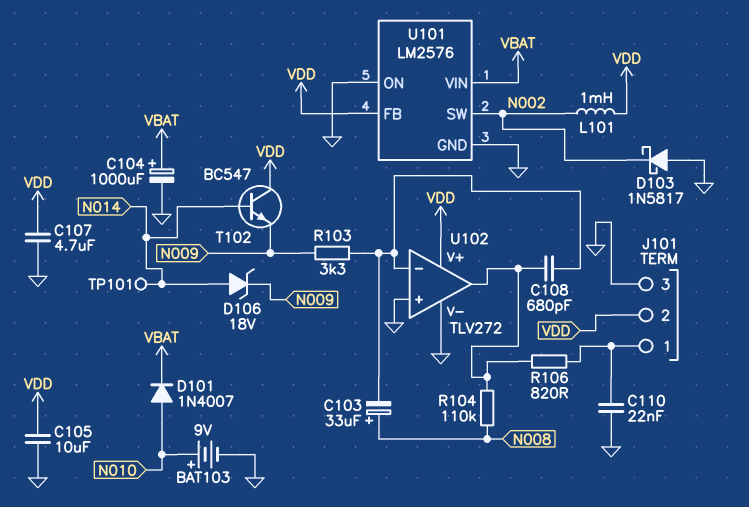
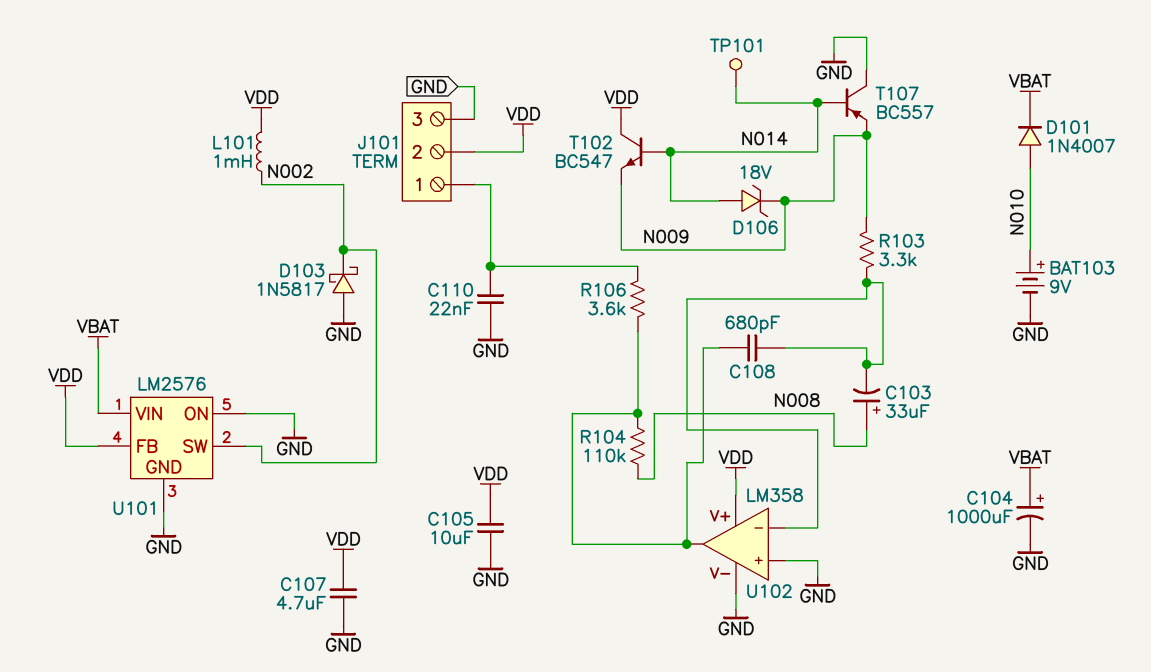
R106: 820 (J101/1, U102/out) -> 3.6k (J101/1, U102/out)
T107: none -> PNP BC557 (B N014, C GND, E N009)
U102: TLV272 -> LM358

